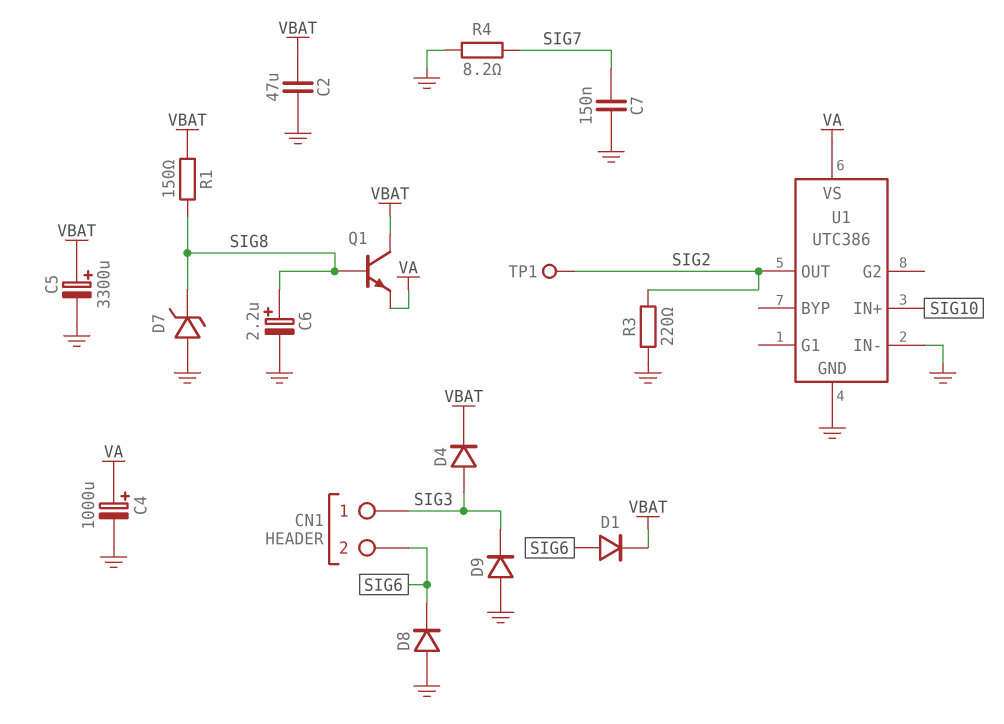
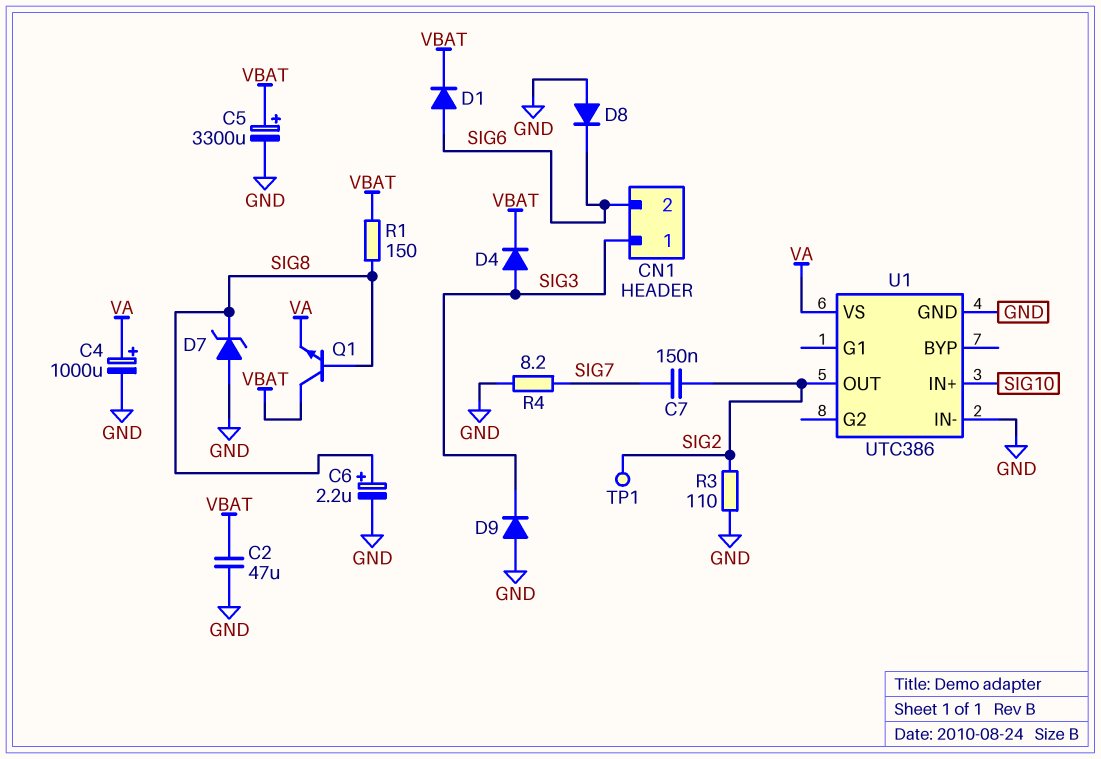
C7: 150nF (GND, SIG7) -> 150nF (SIG2, SIG7)
R3: 220 (GND, SIG2) -> 110 (GND, SIG2)

